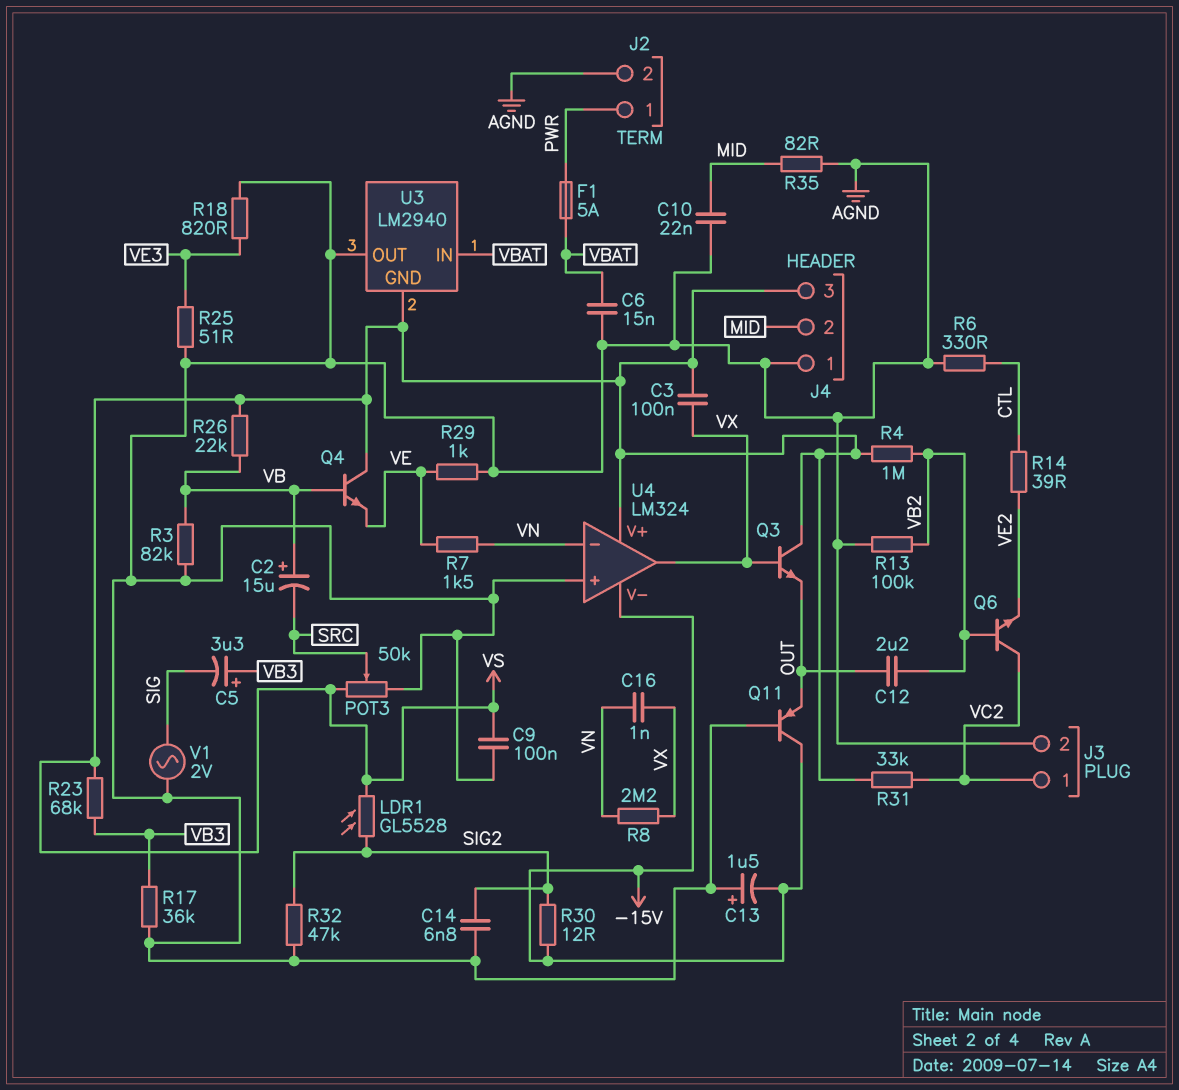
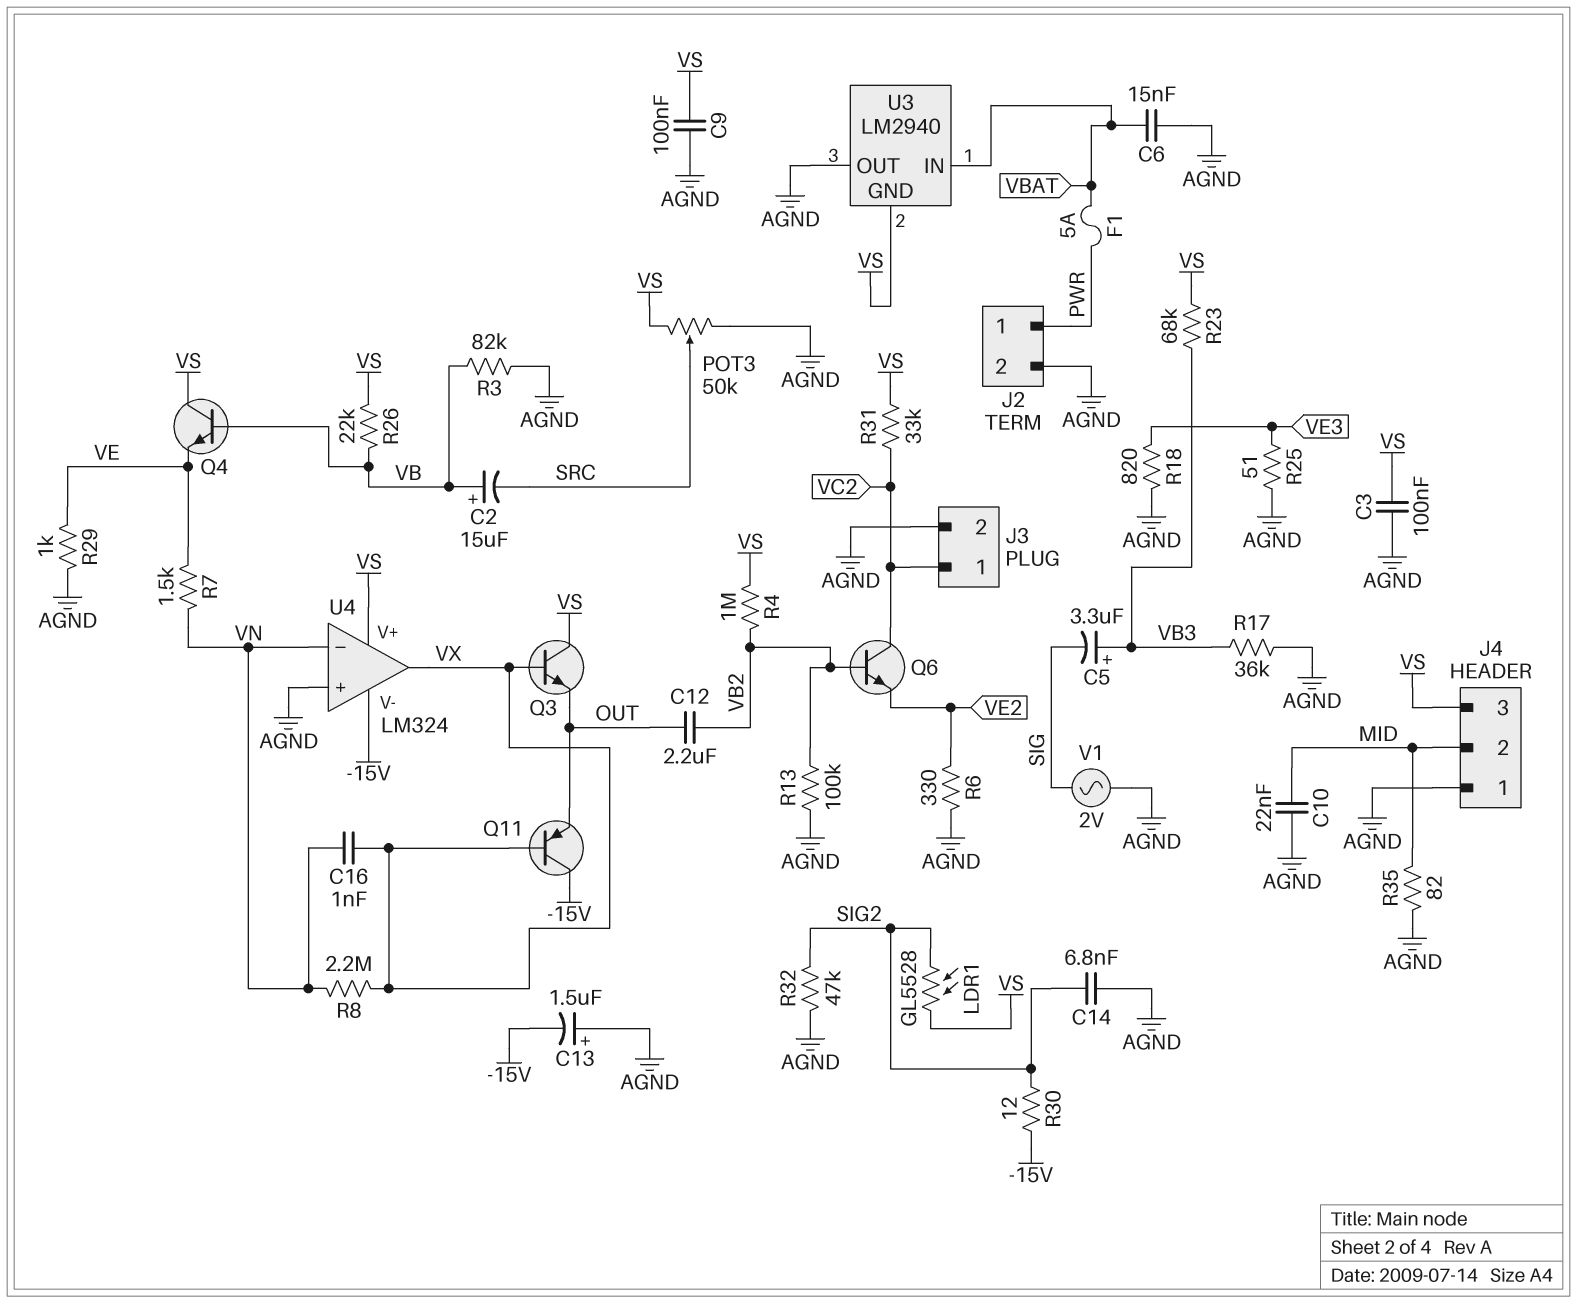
C3: 100nF (VS, VX) -> 100nF (AGND, VS)
Q11: PNP (B AGND, C -15V, E OUT) -> PNP (B VX, C -15V, E OUT)
R6: 330 (AGND, CTL) -> 330 (AGND, VE2)
R14: 39 (CTL, VE2) -> none

